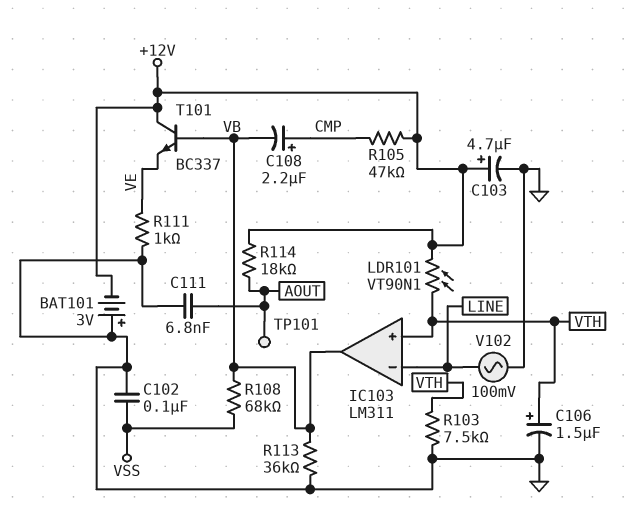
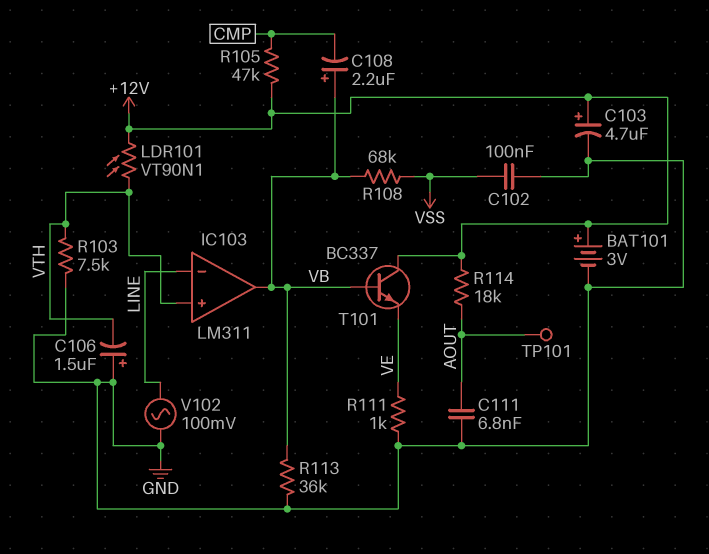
BAT101: 3V (plus GND, minus +12V) -> 3V (plus +12V, minus GND)
C106: 1.5uF (plus VTH, minus GND) -> 1.5uF (plus GND, minus VTH)
C108: 2.2uF (plus CMP, minus VB) -> 2.2uF (plus VB, minus CMP)

